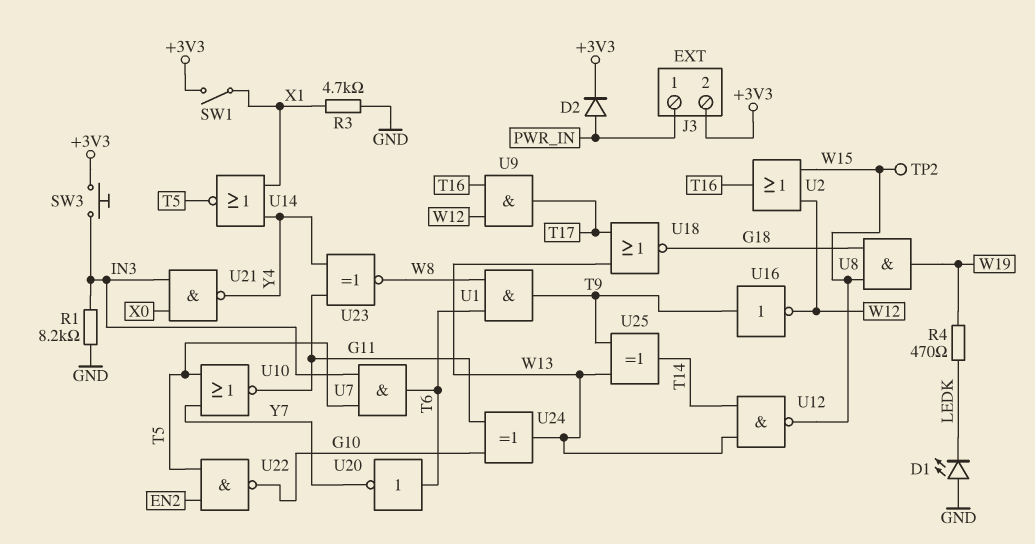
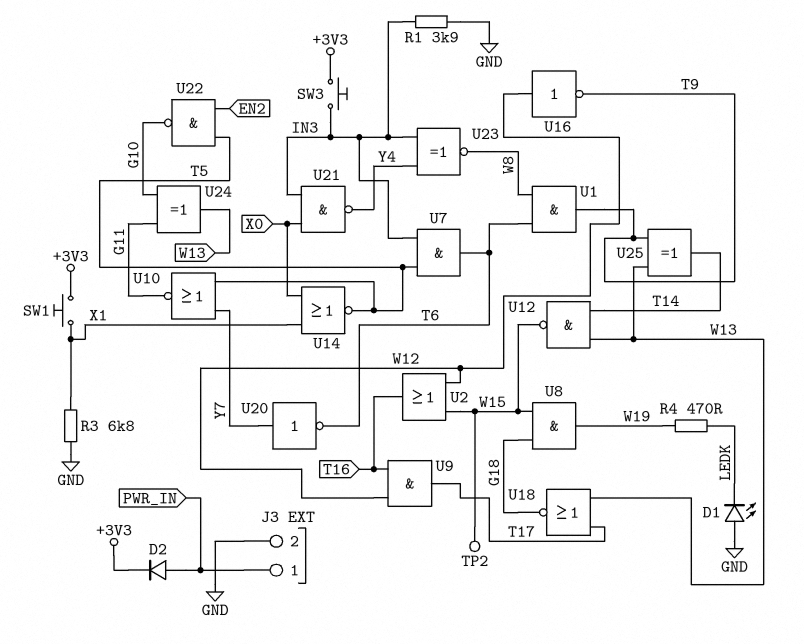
J3 pin 2: +3V3 -> GND
R1: 8.2k (GND, IN3) -> 3.9k (GND, IN3)
R3: 4.7k (GND, X1) -> 6.8k (GND, X1)
SW1: switch (+3V3, X1) -> button (+3V3, X1)
U14: NOR (in X1, in Y4, out T5) -> NOR (in X0, in X1, out T5)
U16: NOT (in T9, out W12) -> NOT (in W12, out T9)
U20: NOT (in T6, out Y7) -> NOT (in Y7, out T6)
U23: XNOR (in G11, in Y4, out W8) -> XNOR (in IN3, in Y4, out W8)

